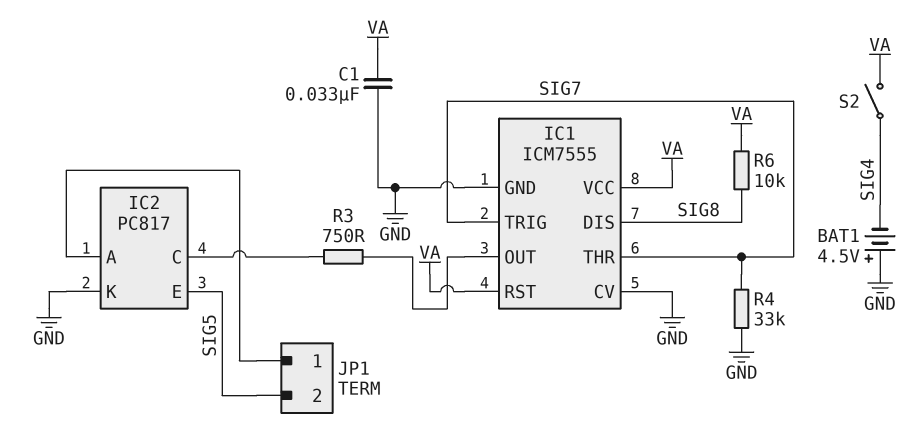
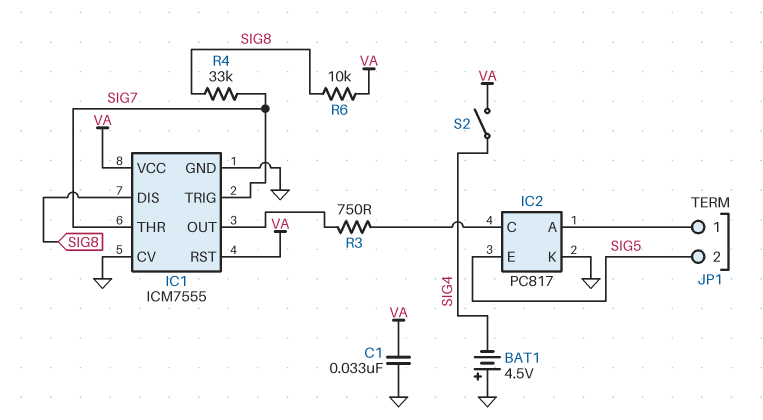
R4: 33k (GND, SIG7) -> 33k (SIG7, SIG8)

